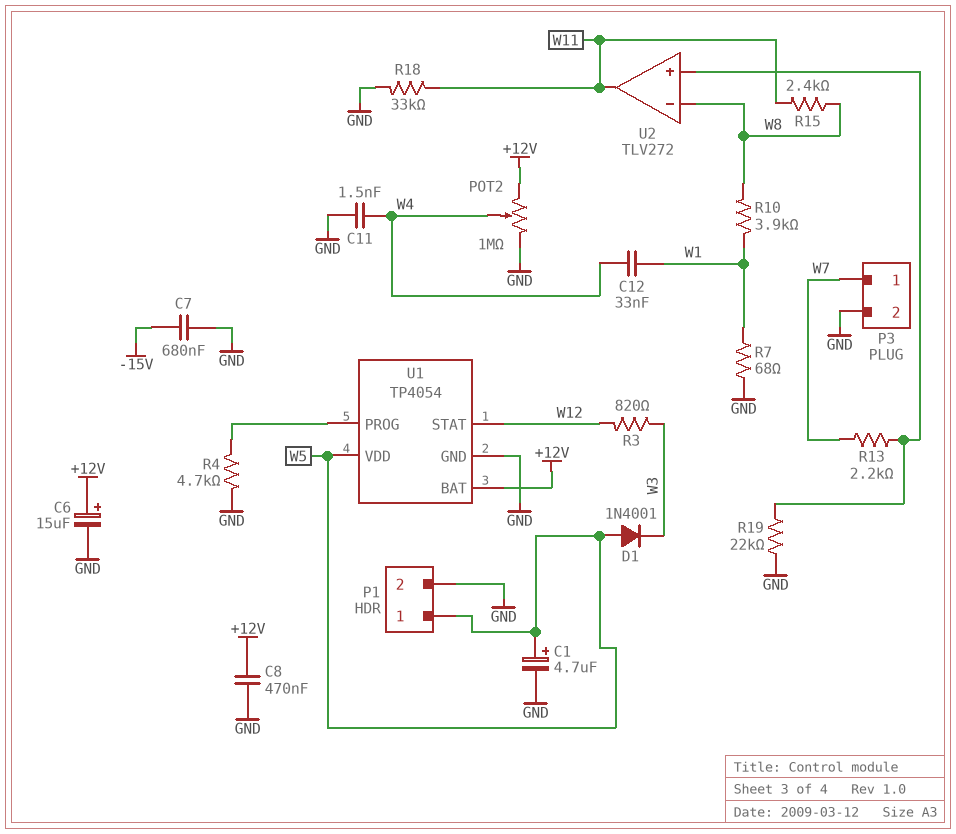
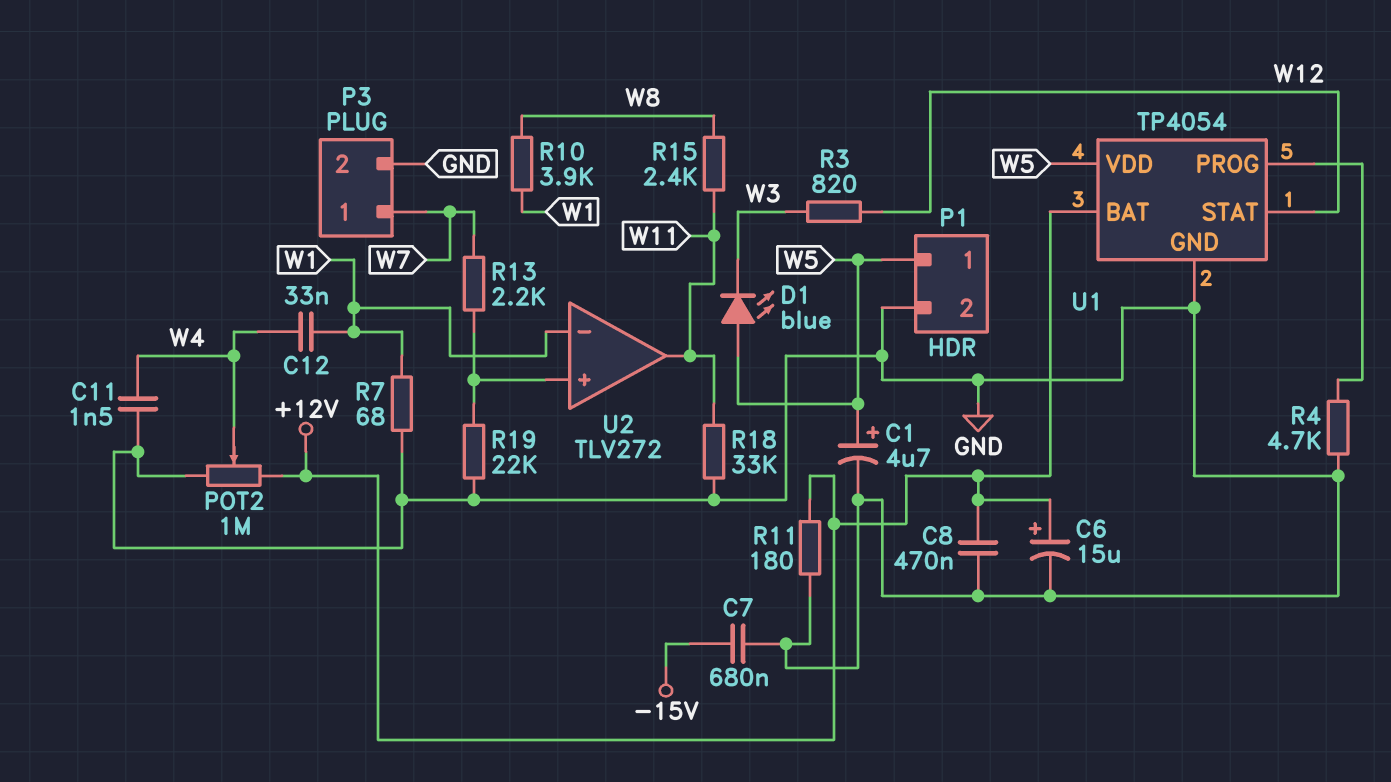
D1: diode 1N4001 (A W5, K W3) -> LED blue (A W5, K W3)
R11: none -> 180 (+12V, GND)
U2 pin in-: W8 -> W1

